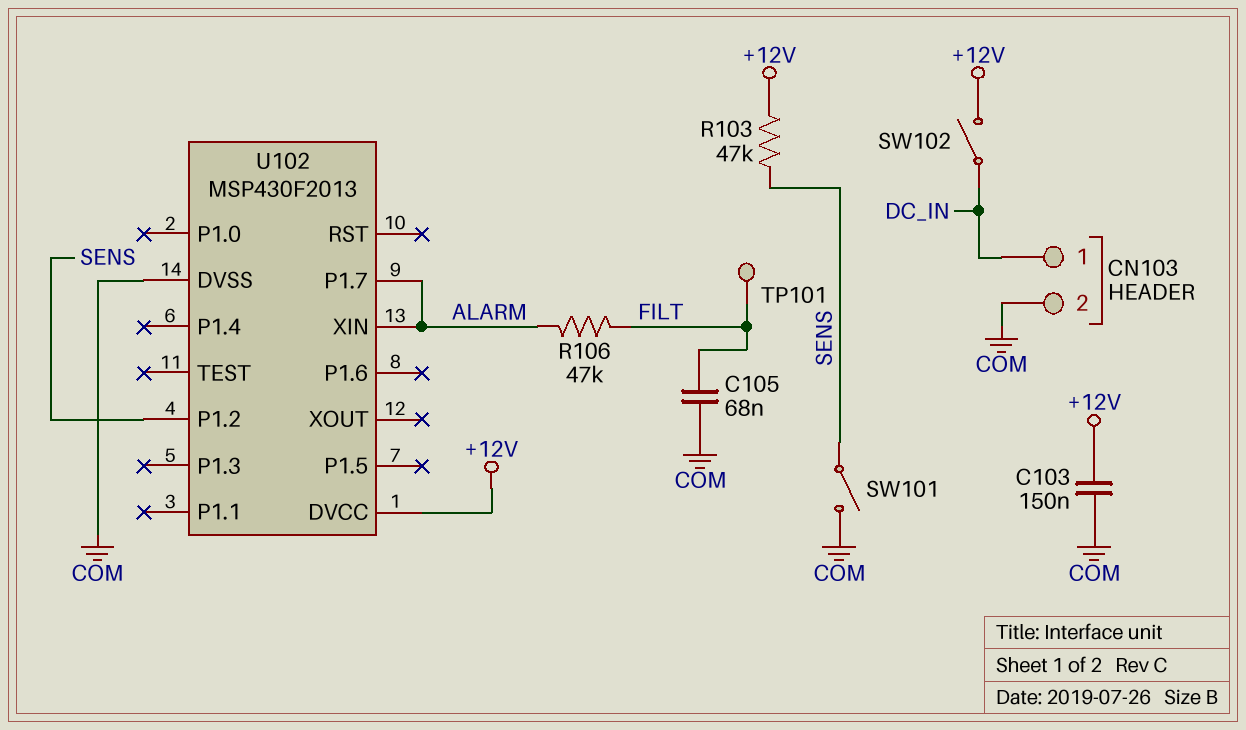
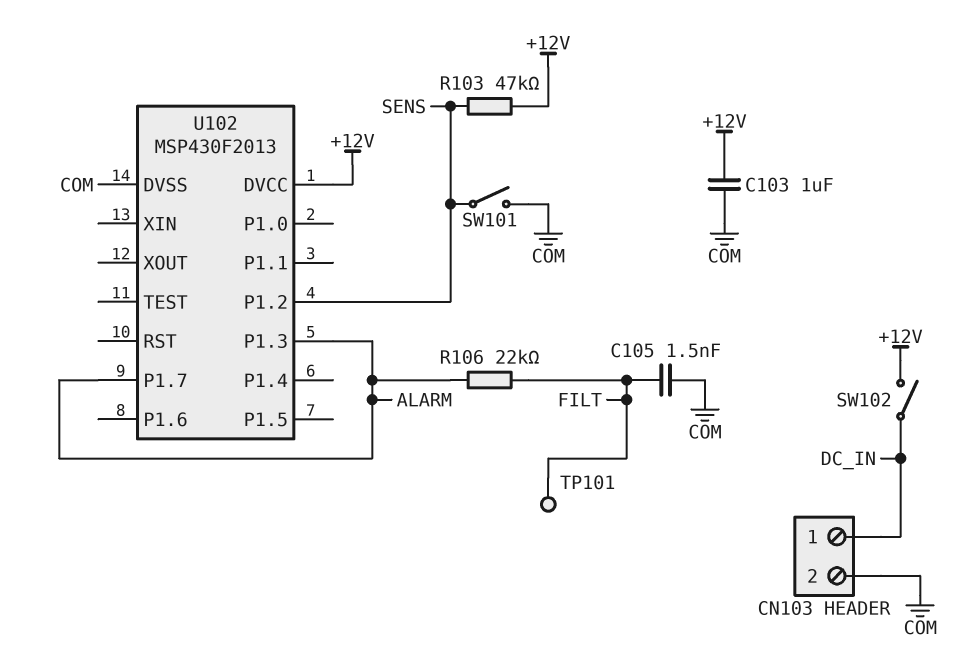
C103: 150nF (+12V, COM) -> 1uF (+12V, COM)
C105: 68nF (COM, FILT) -> 1.5nF (COM, FILT)
R106: 47k (ALARM, FILT) -> 22k (ALARM, FILT)
U102 pin P1.3: none -> ALARM
U102 pin XIN: ALARM -> none

